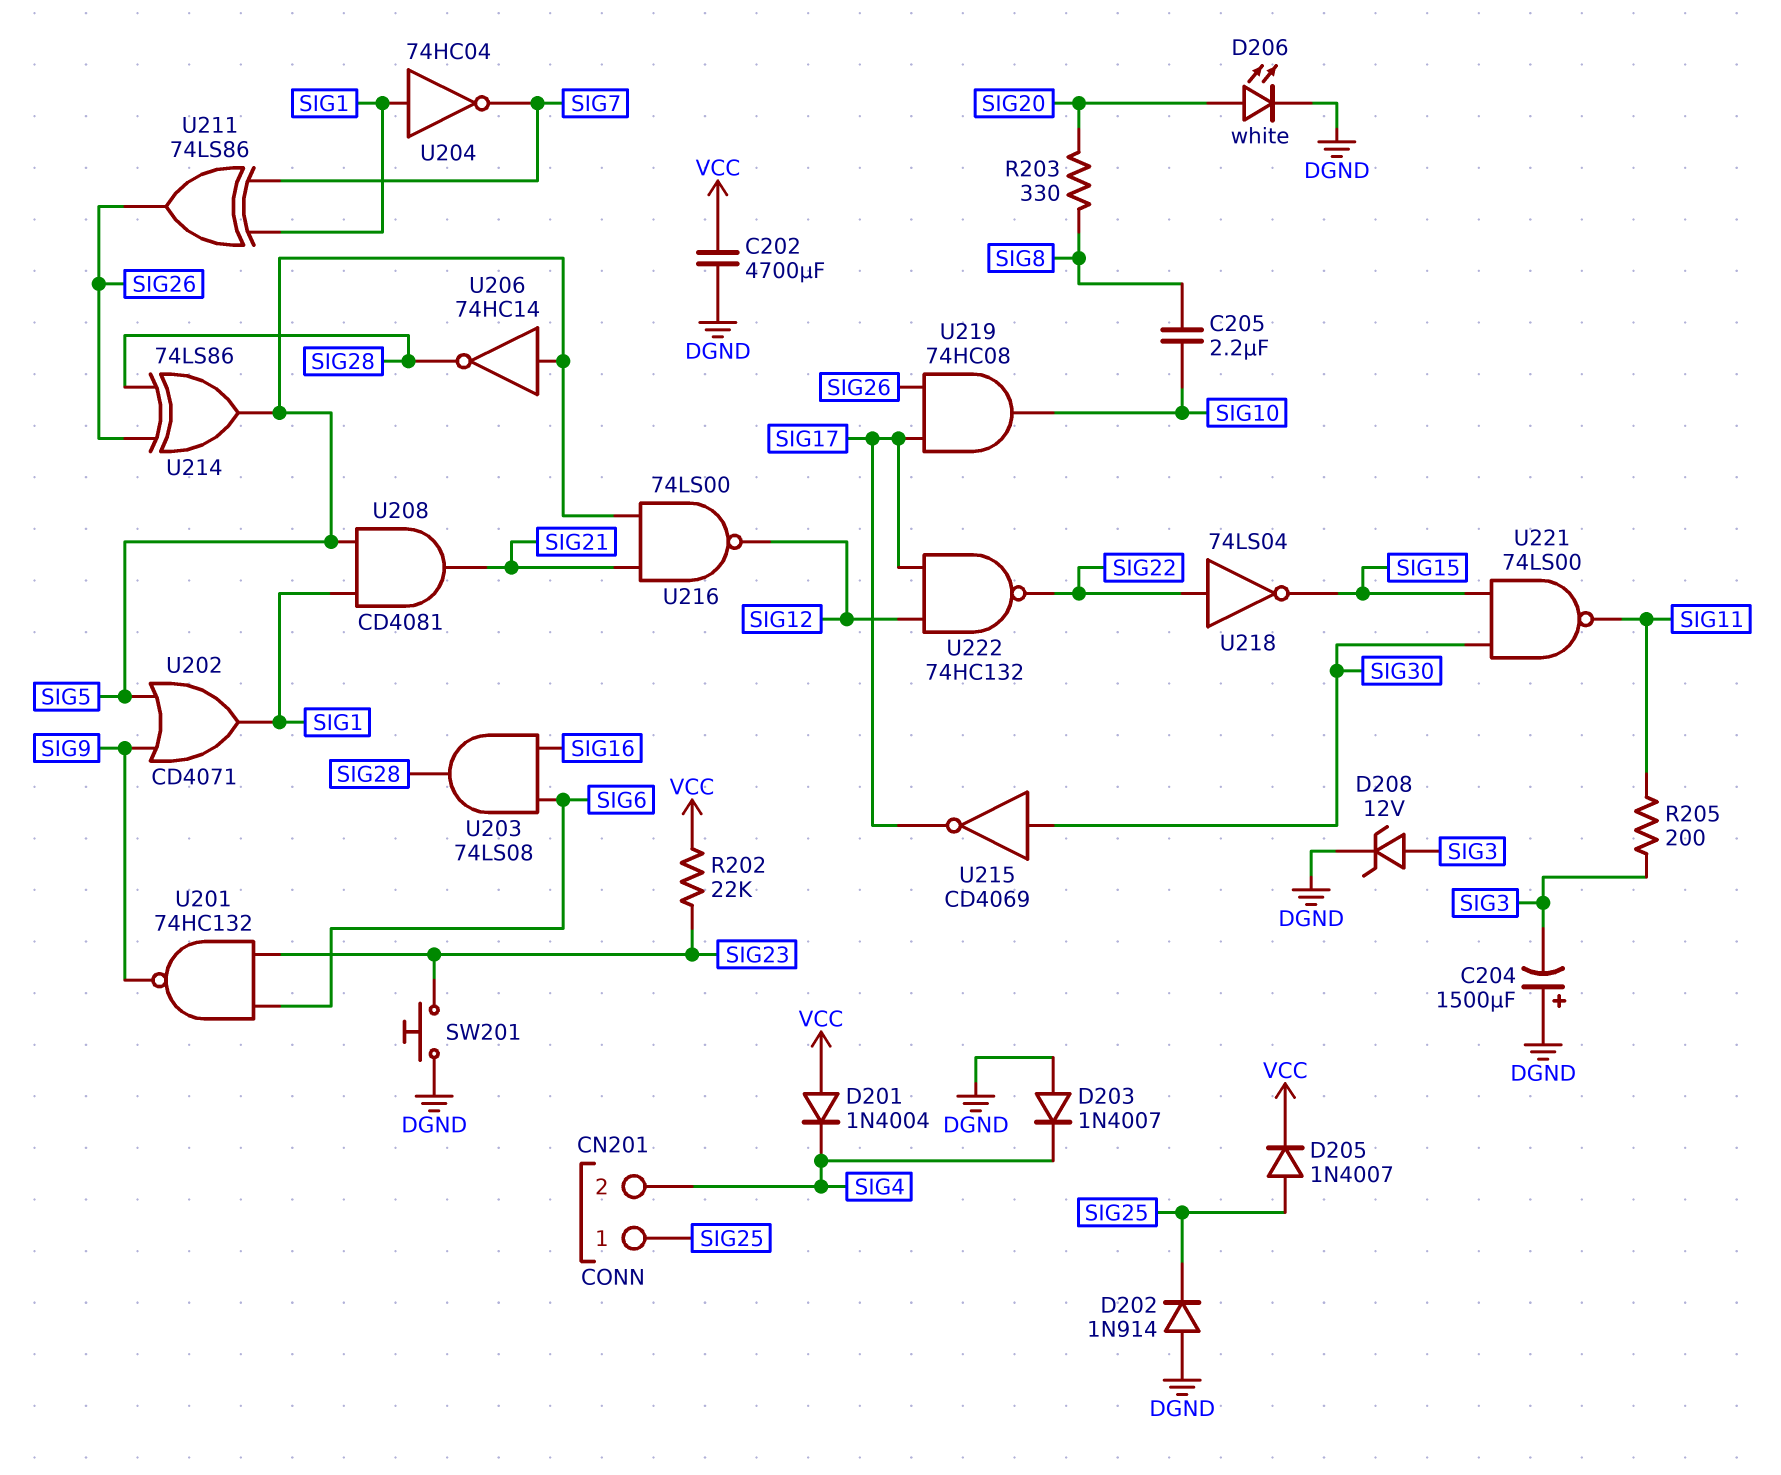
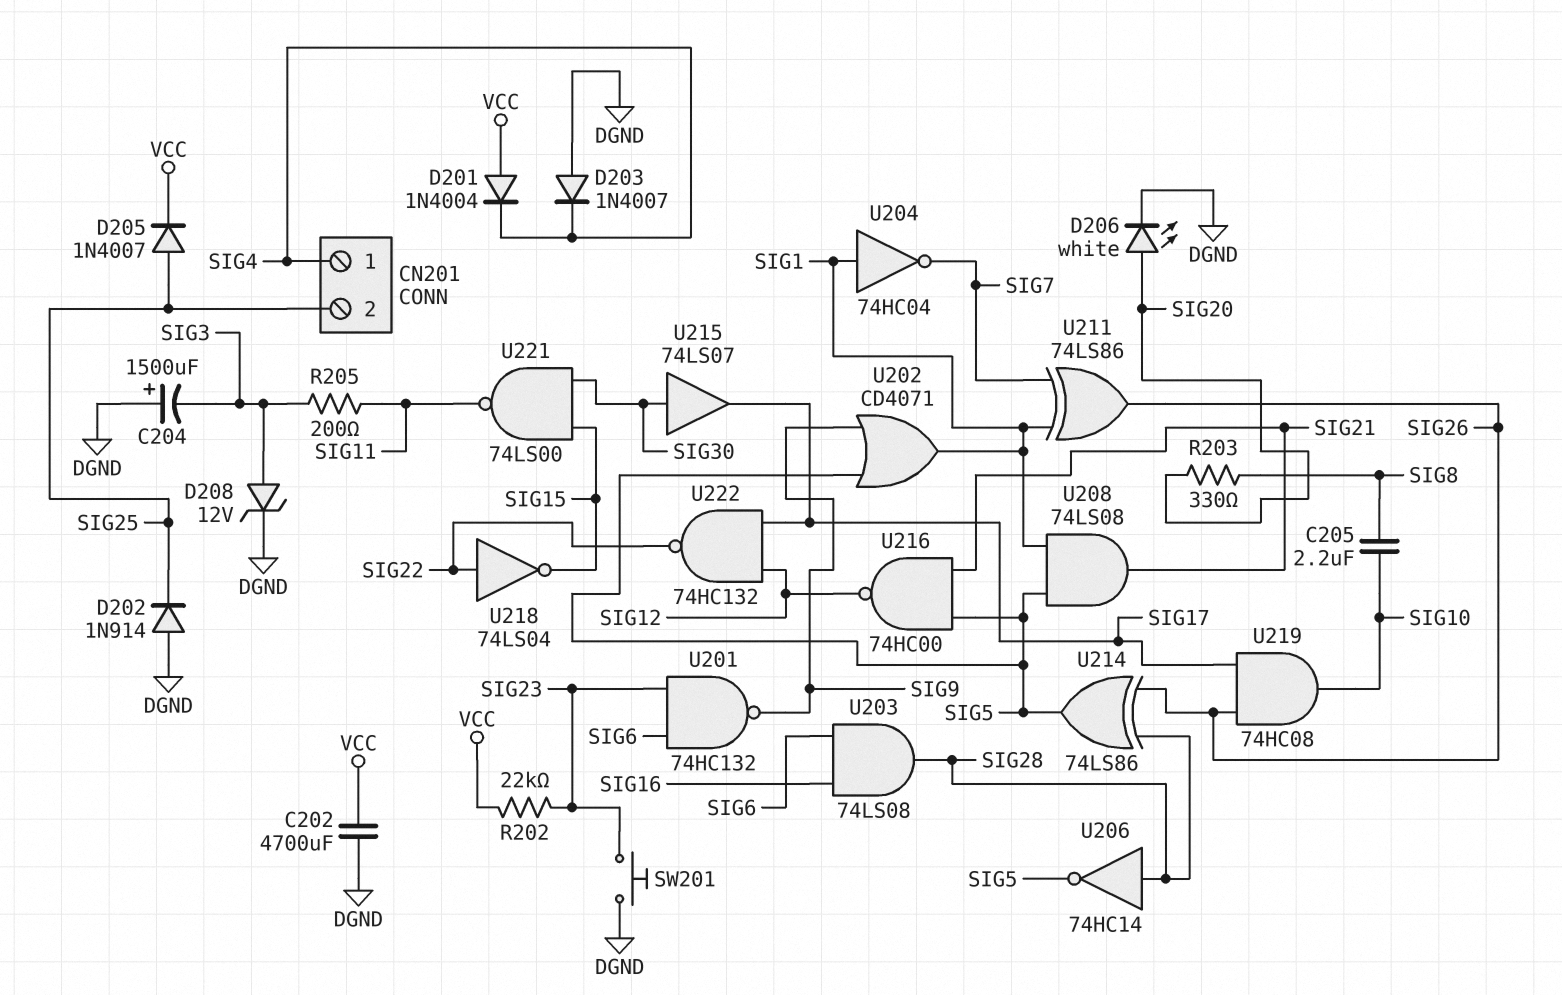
CN201 pin 1: SIG25 -> SIG4
CN201 pin 2: SIG4 -> SIG25
U206: NOT 74HC14 (in SIG5, out SIG28) -> NOT 74HC14 (in SIG28, out SIG5)
U208: AND CD4081 (in SIG1, in SIG5, out SIG21) -> AND 74LS08 (in SIG1, in SIG5, out SIG21)
U215: NOT CD4069 (in SIG30, out SIG17) -> buffer 74LS07 (in SIG30, out SIG17)
U216: NAND 74LS00 (in SIG5, in SIG21, out SIG12) -> NAND 74HC00 (in SIG5, in SIG21, out SIG12)

